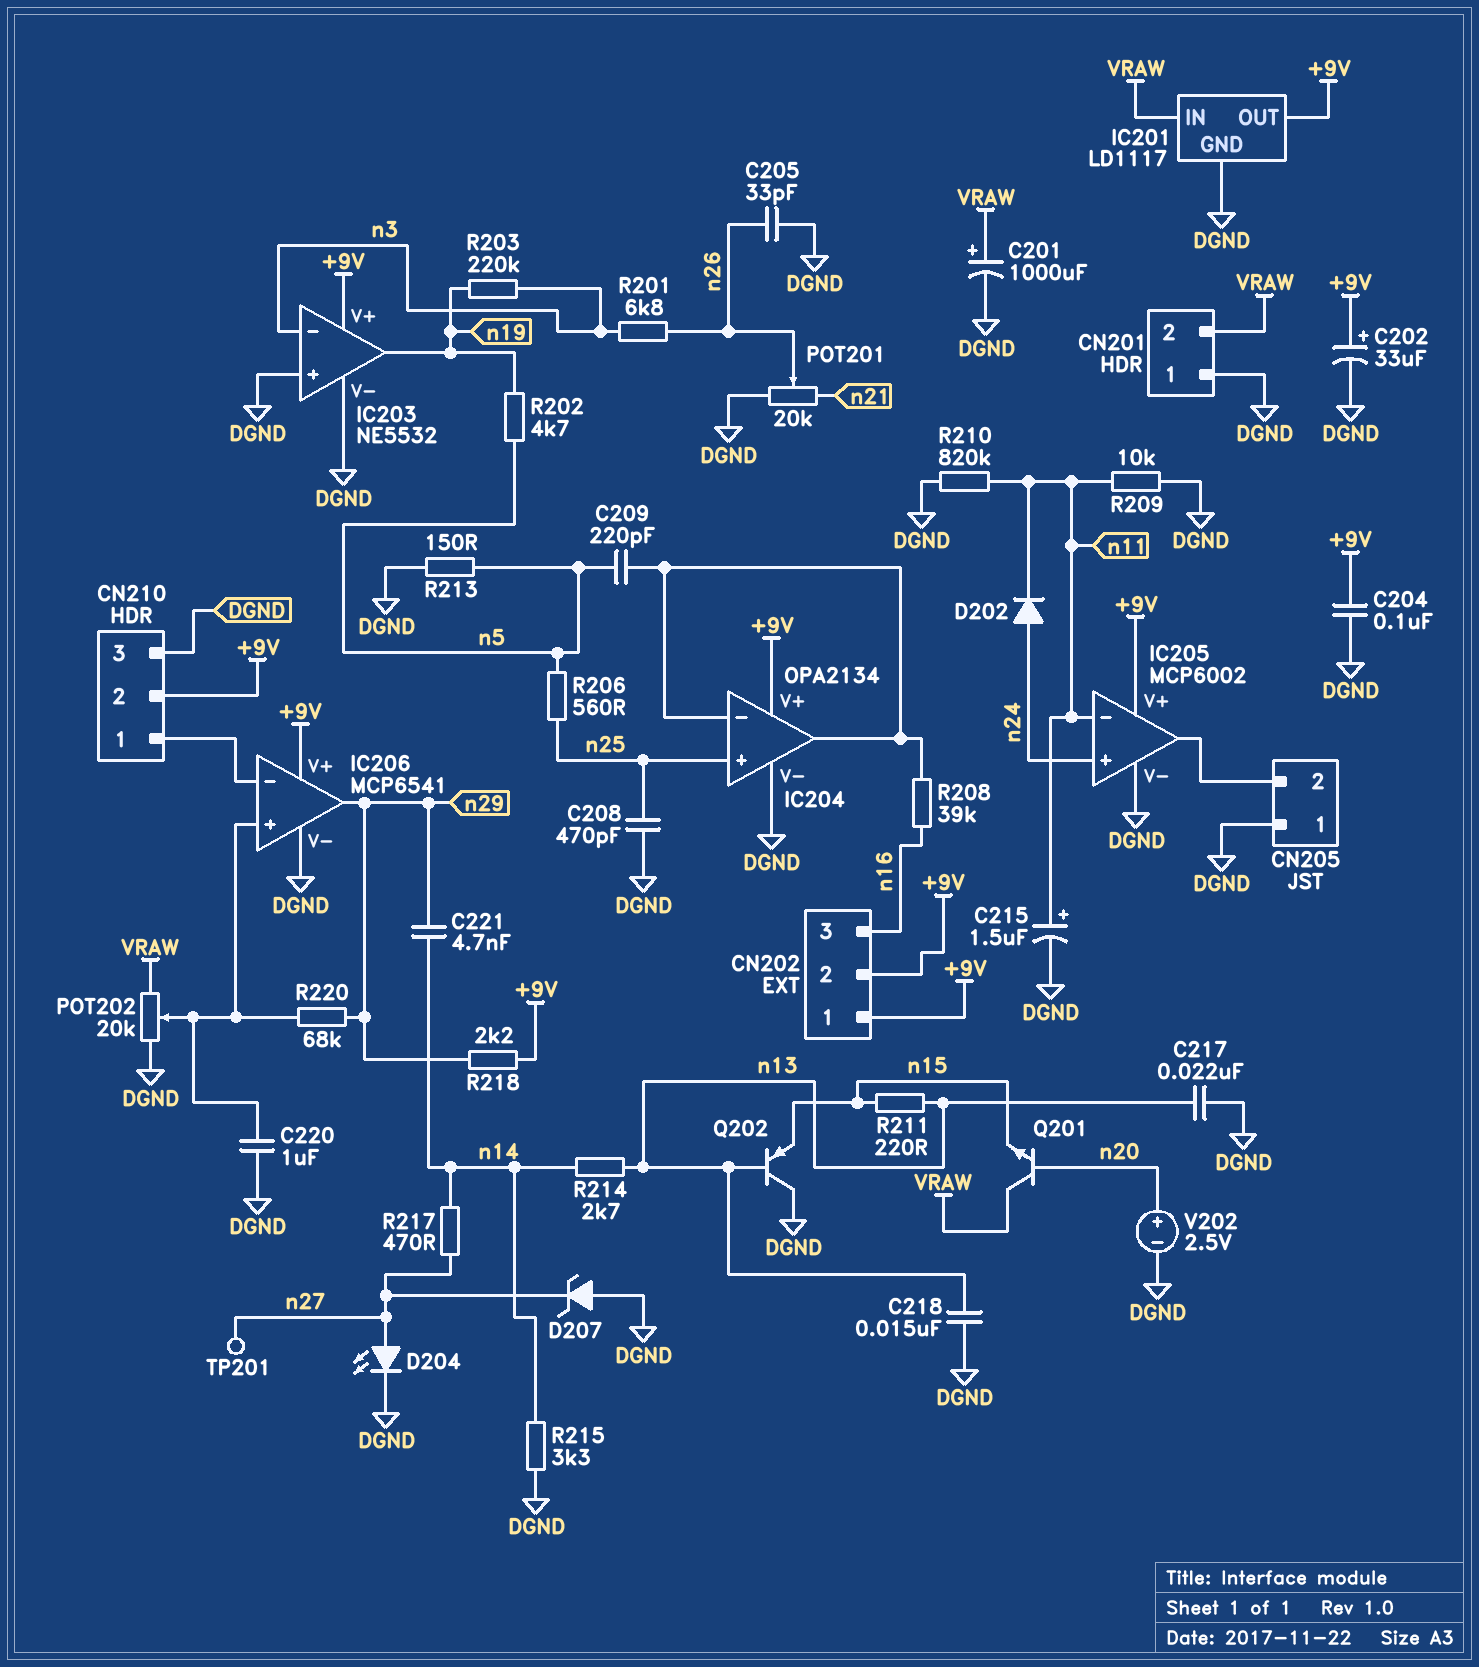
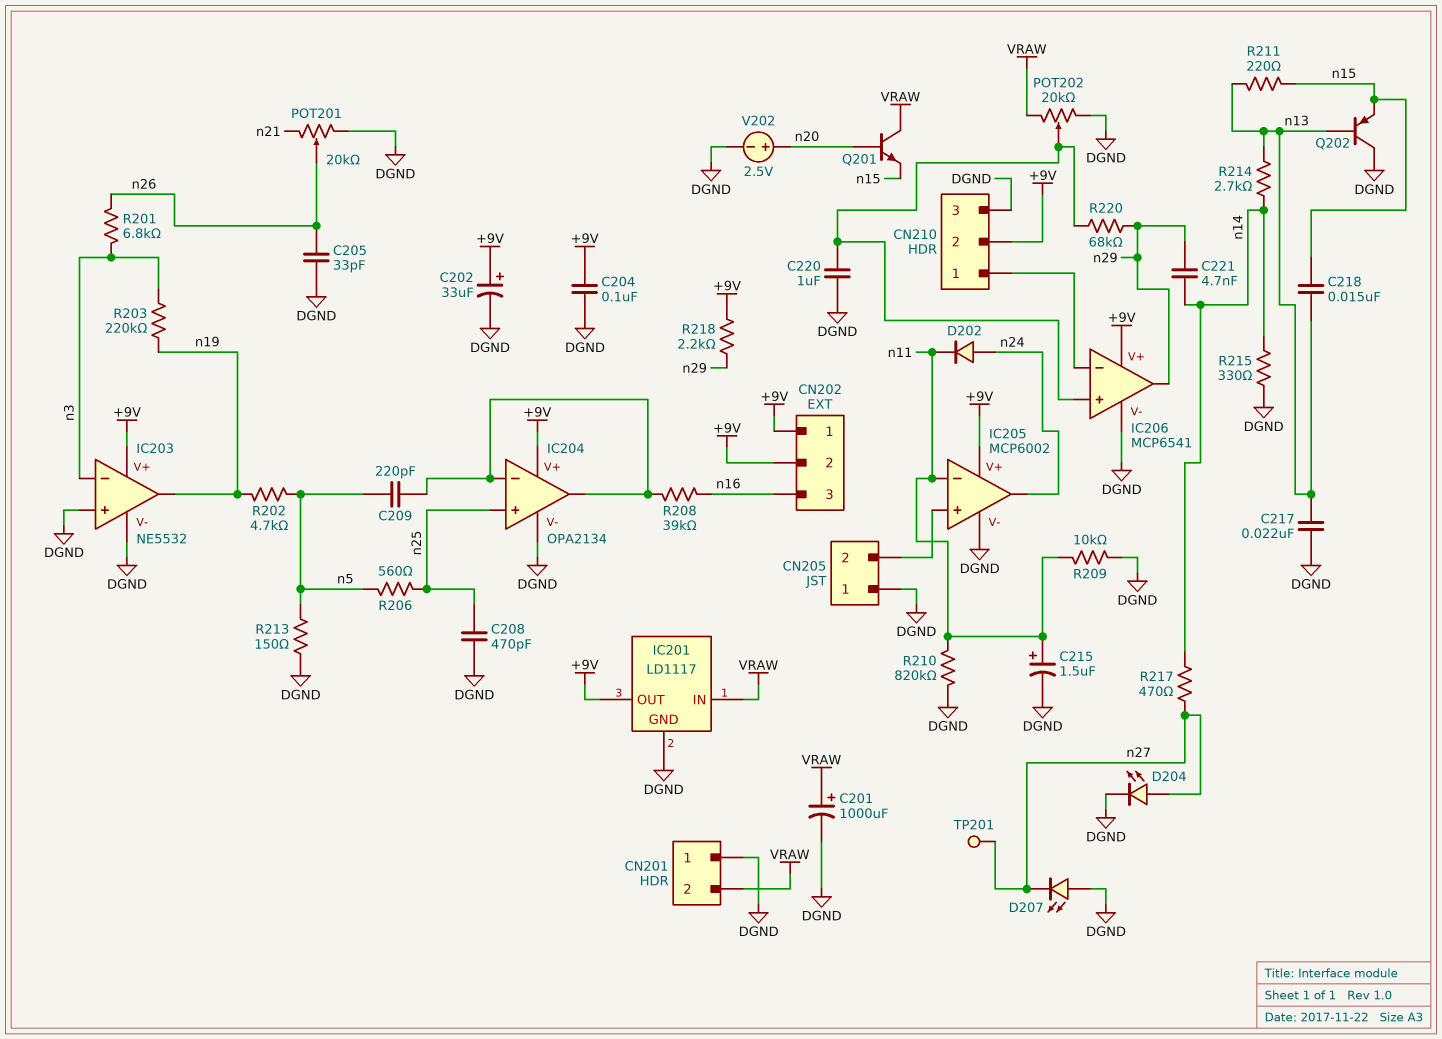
C218: 15nF (DGND, n13) -> 15nF (n13, n15)
D207: zener (A DGND, K n27) -> LED (A DGND, K n27)
IC205 pin in+: n24 -> CN205/2
IC205 pin out: CN205/2 -> n24
R215: 3.3k (DGND, n14) -> 330 (DGND, n14)

